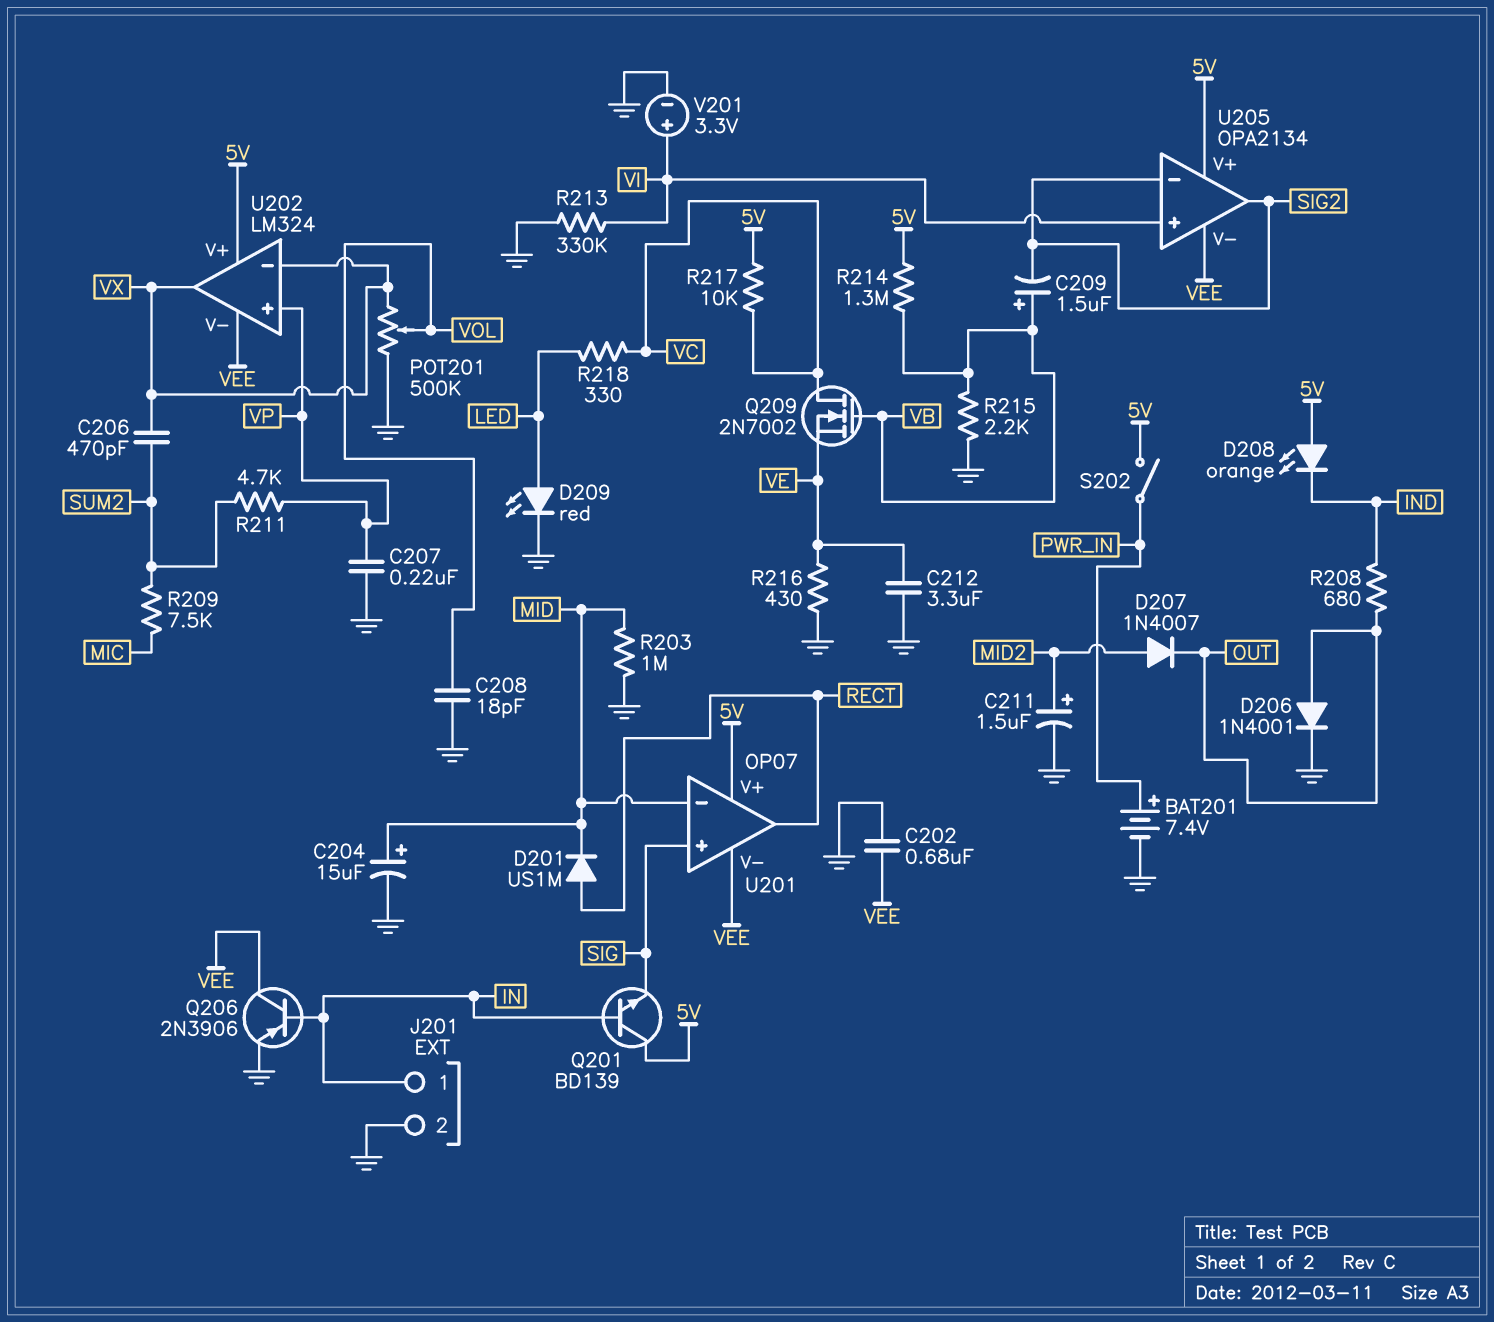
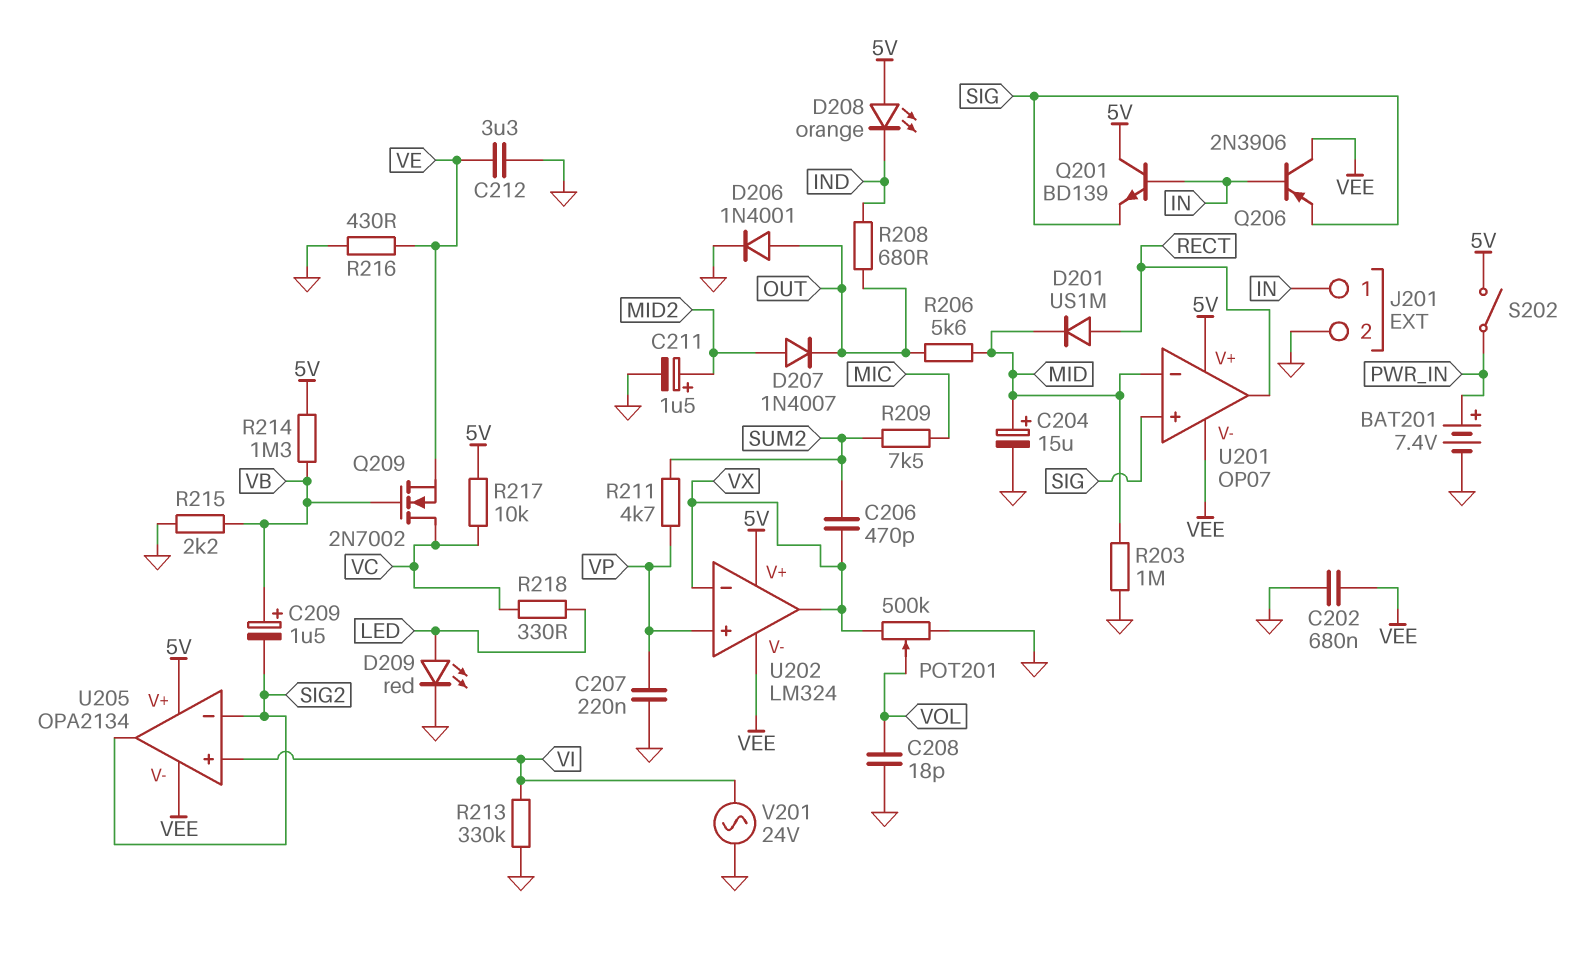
Q206: PNP 2N3906 (B IN, C VEE, E GND) -> PNP 2N3906 (B IN, C VEE, E SIG)
R206: none -> 5.6k (MID, OUT)
V201: 3.3V (plus VI, minus GND) -> AC 24V (GND, VI)

